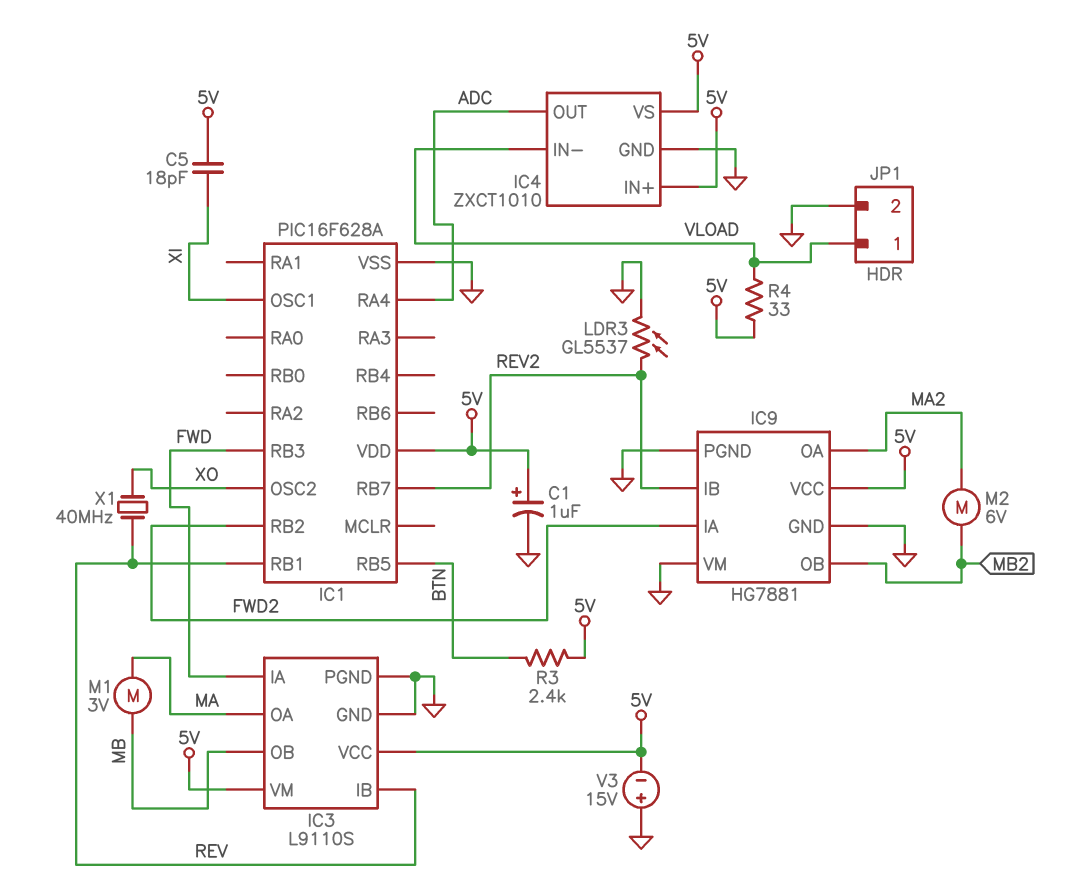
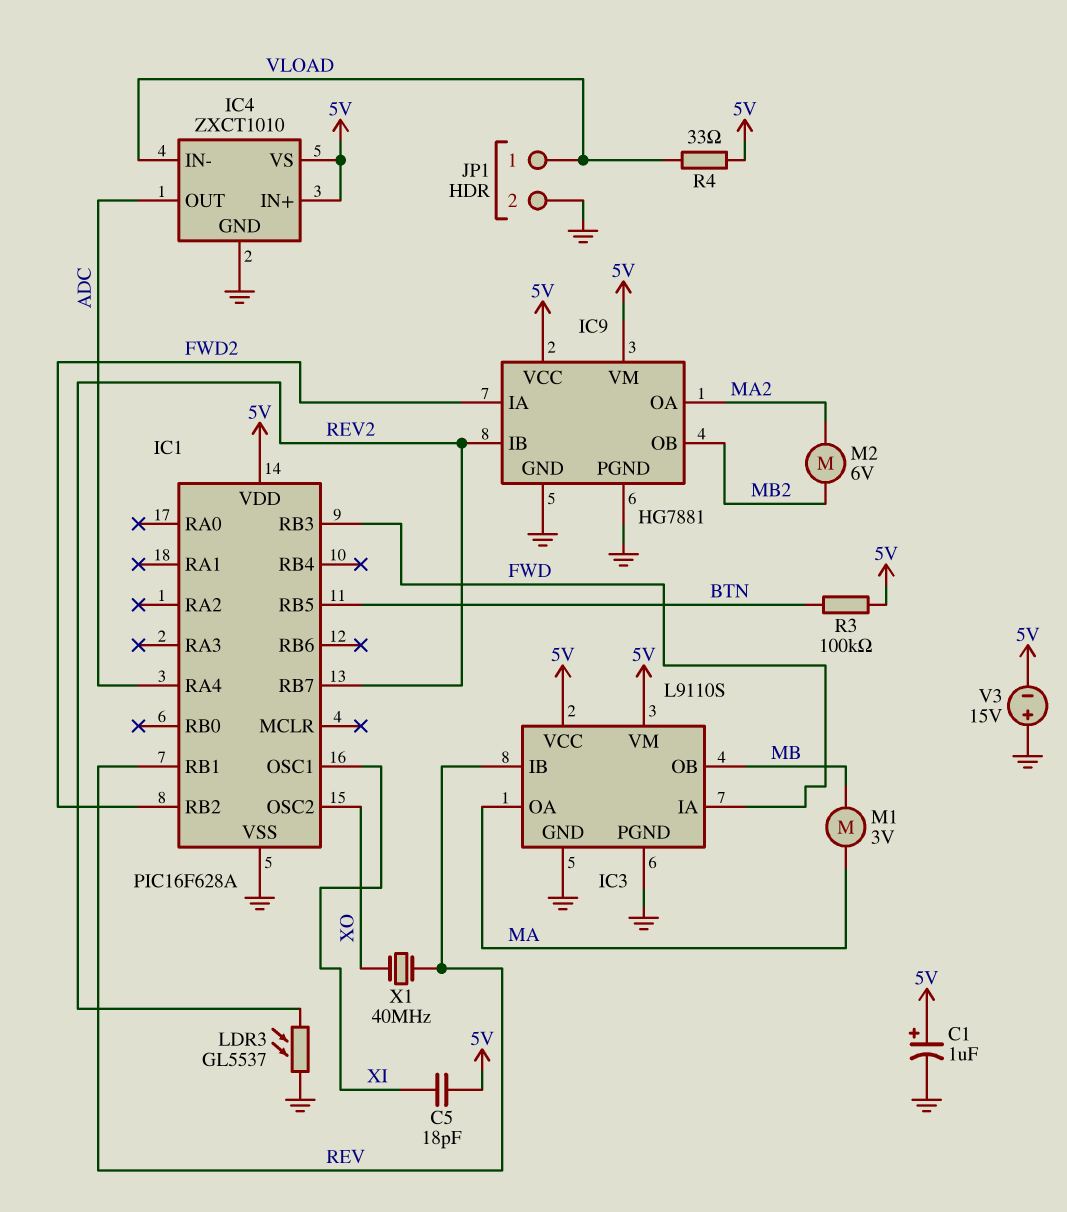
IC9 pin VM: GND -> 5V
R3: 2.4k (5V, BTN) -> 100k (5V, BTN)

